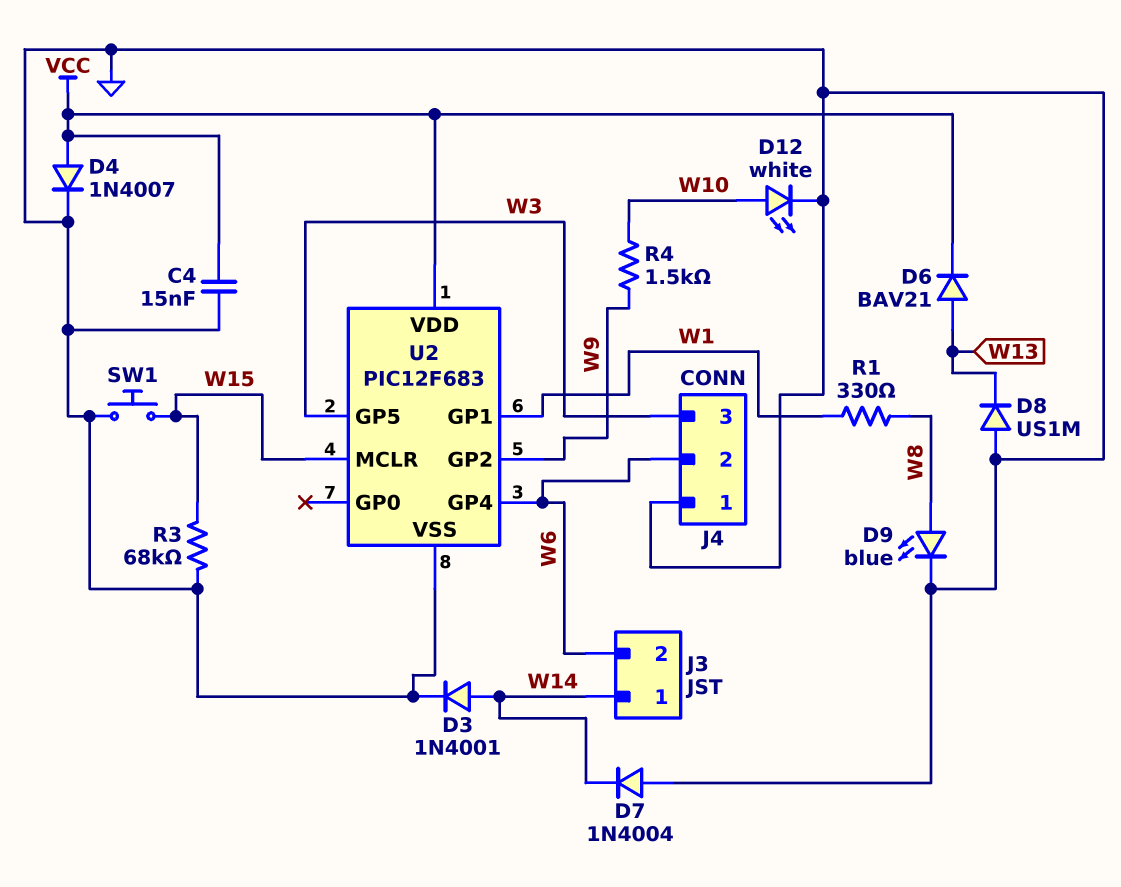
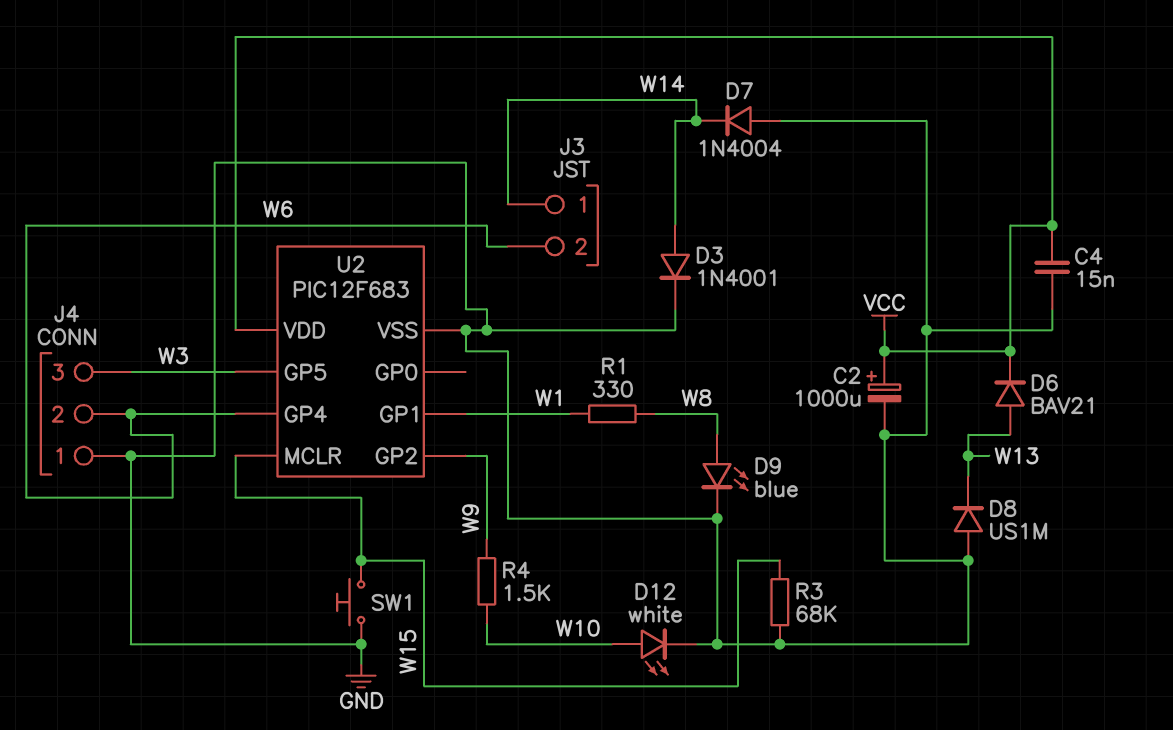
C2: none -> 1000uF (plus VCC, minus GND)
D4: diode 1N4007 (A VCC, K GND) -> none

